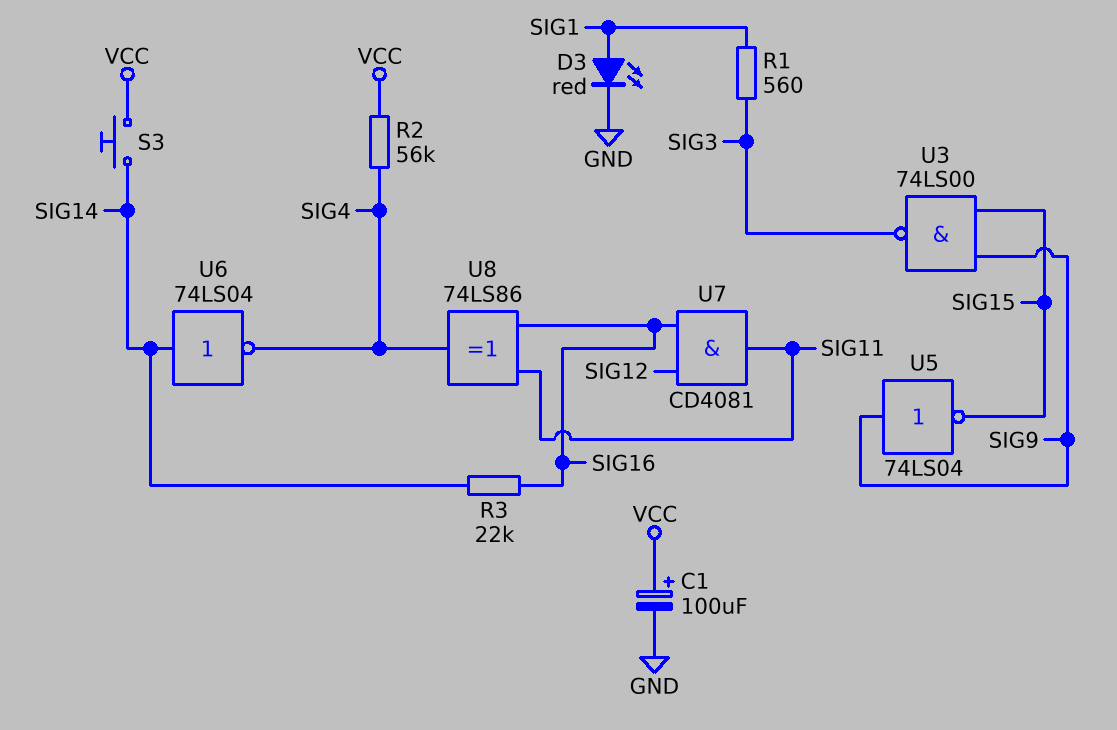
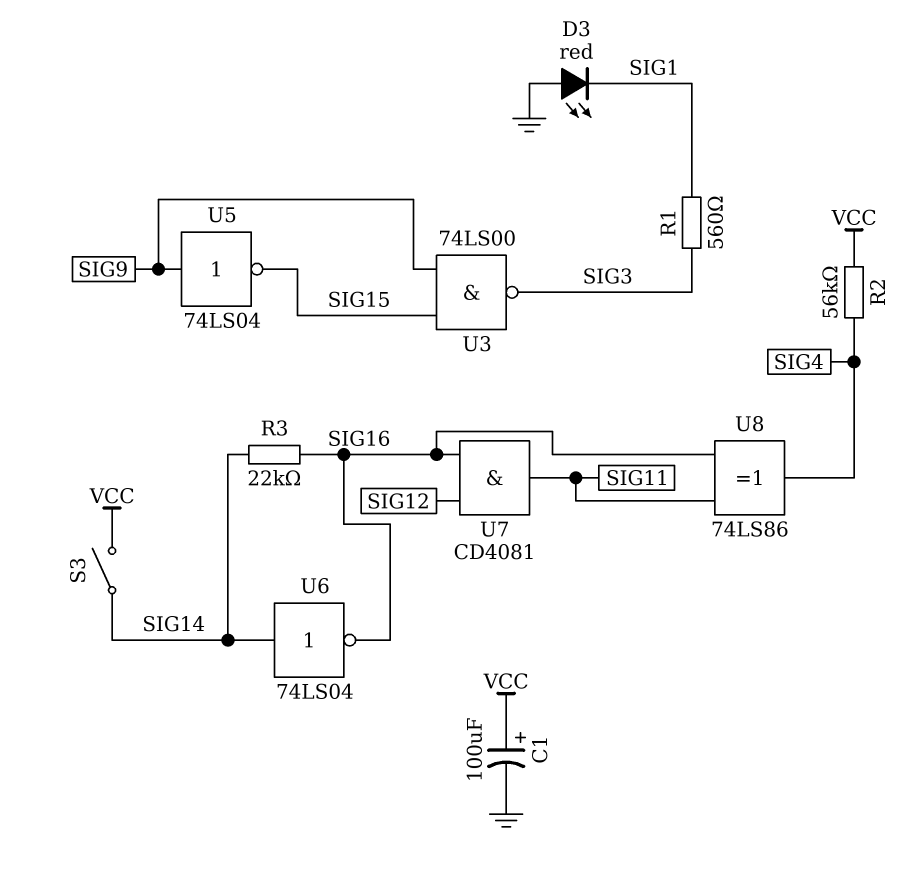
D3: LED red (A SIG1, K GND) -> LED red (A GND, K SIG1)
S3: button (SIG14, VCC) -> switch (SIG14, VCC)
U6: NOT 74LS04 (in SIG14, out SIG4) -> NOT 74LS04 (in SIG14, out SIG16)

